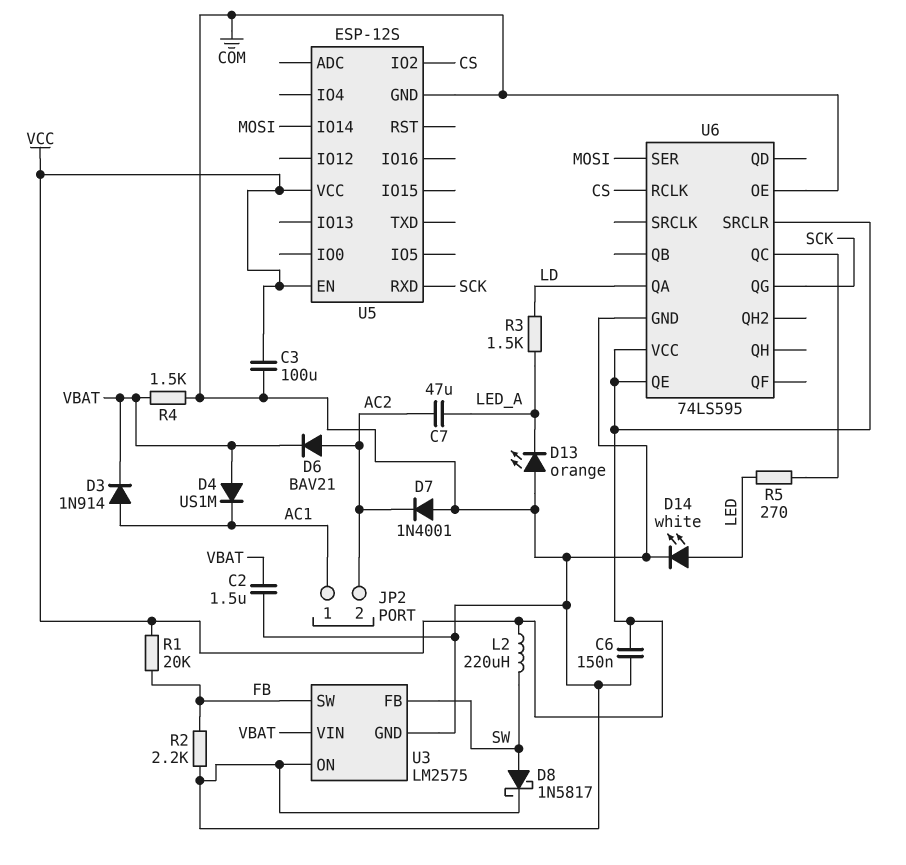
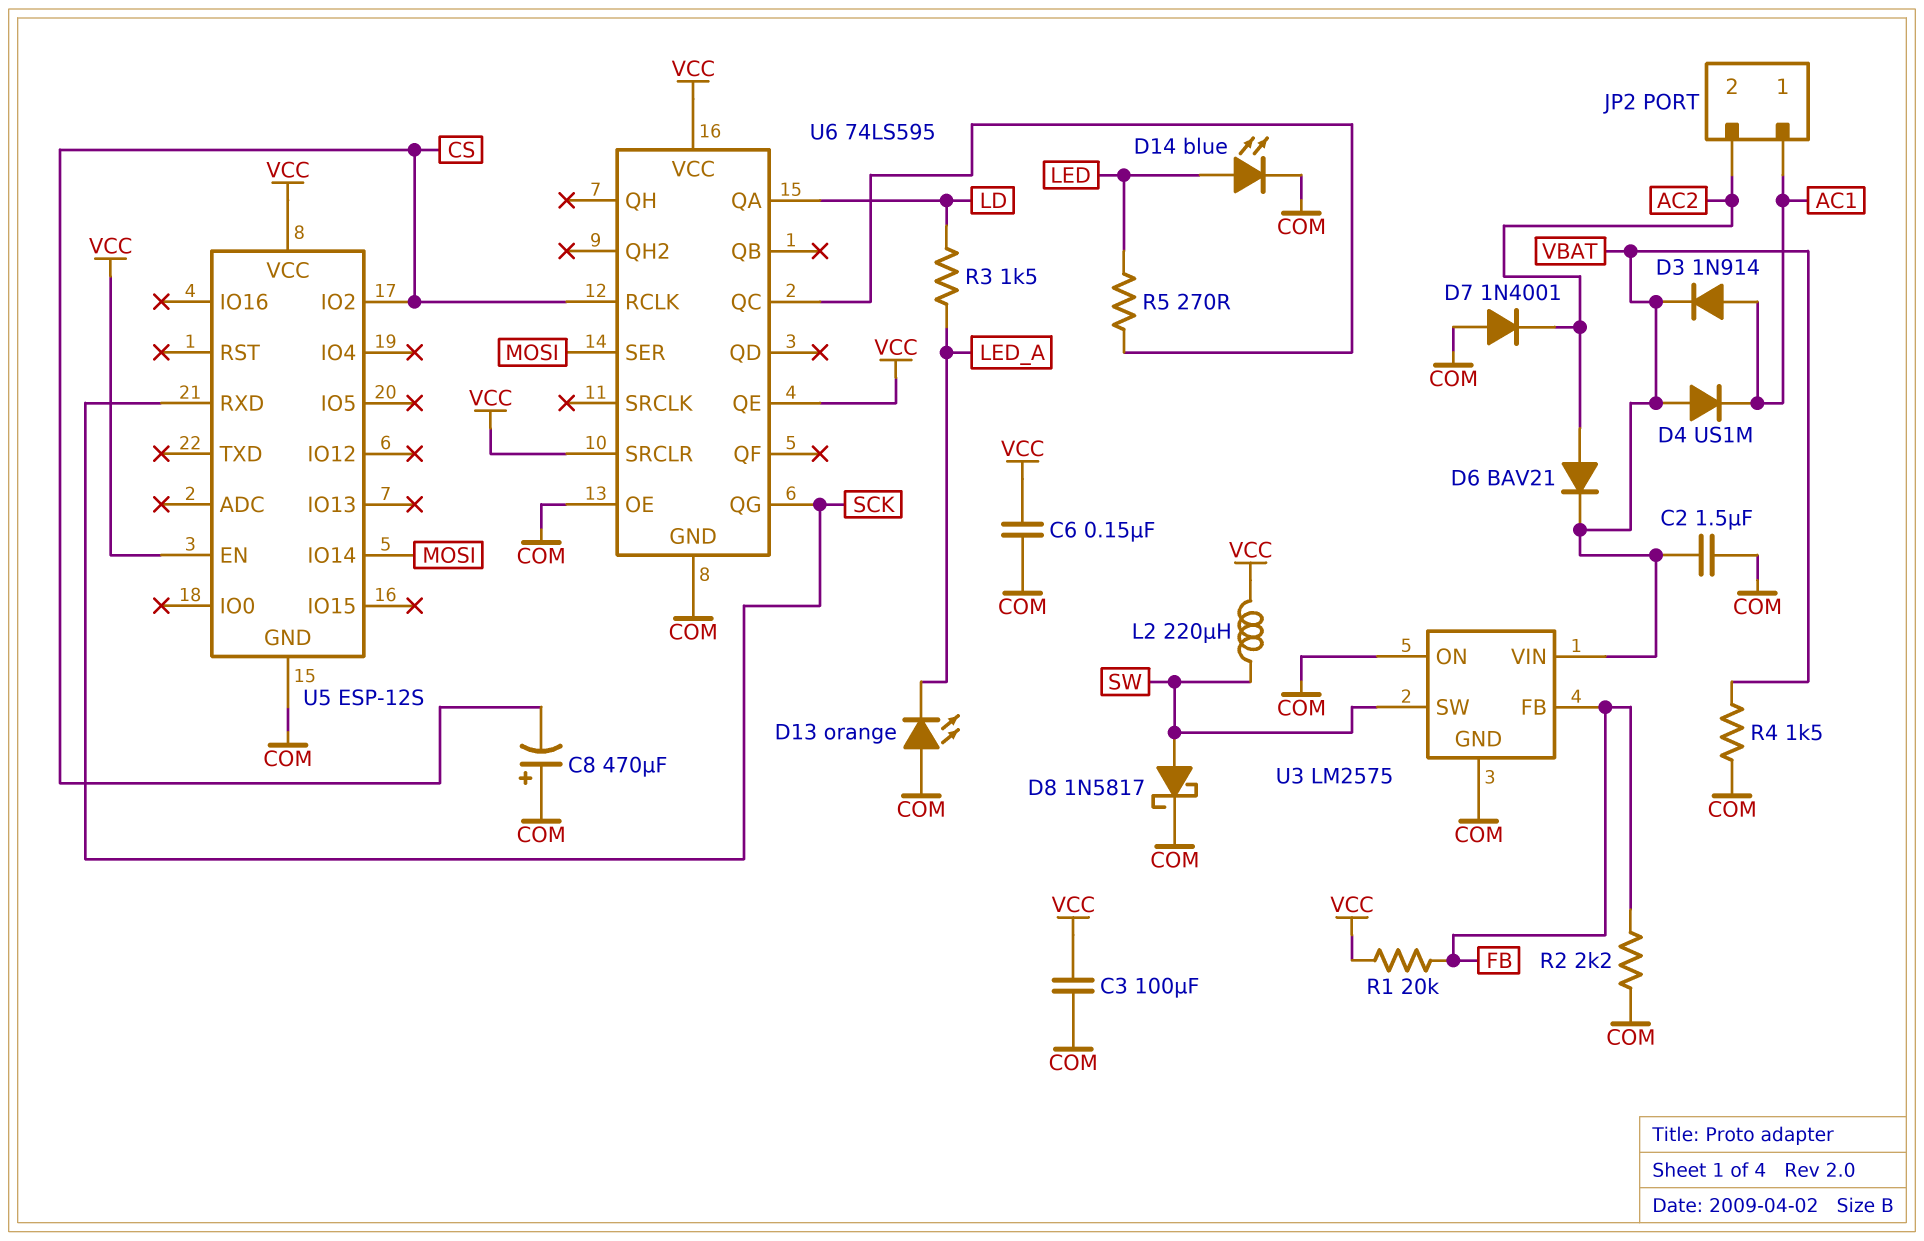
C7: 47uF (AC2, LED_A) -> none
C8: none -> 470uF (plus COM, minus CS)
D14: LED white (A LED, K COM) -> LED blue (A LED, K COM)
U3 pin FB: SW -> FB
U3 pin SW: FB -> SW

